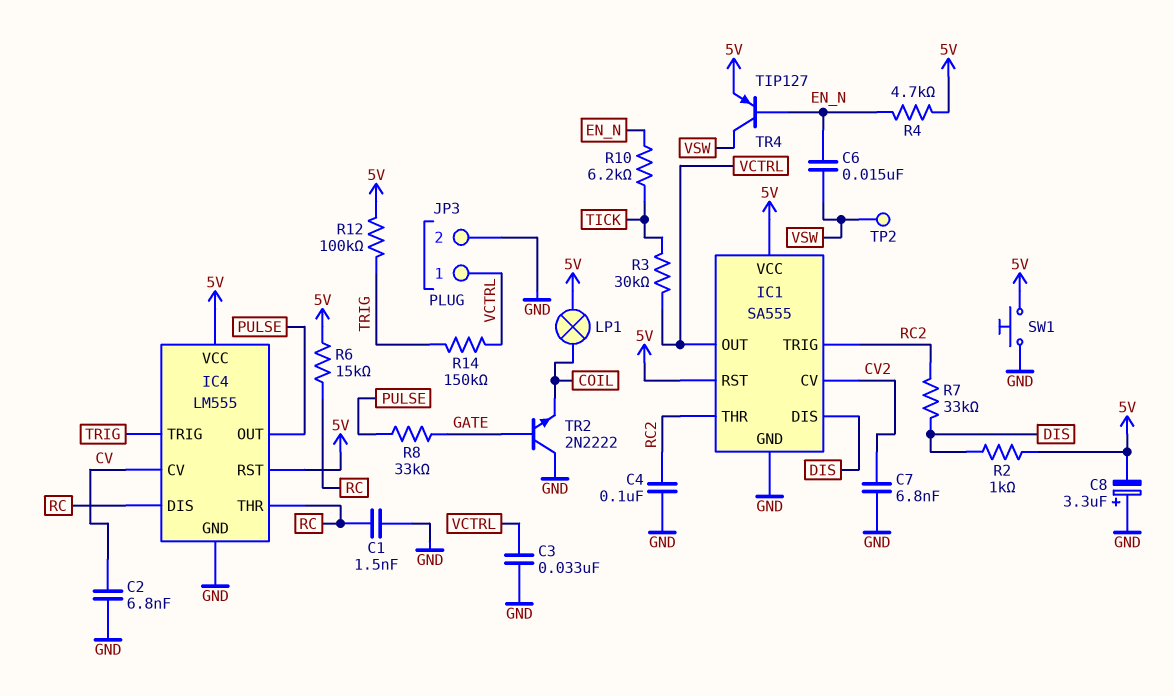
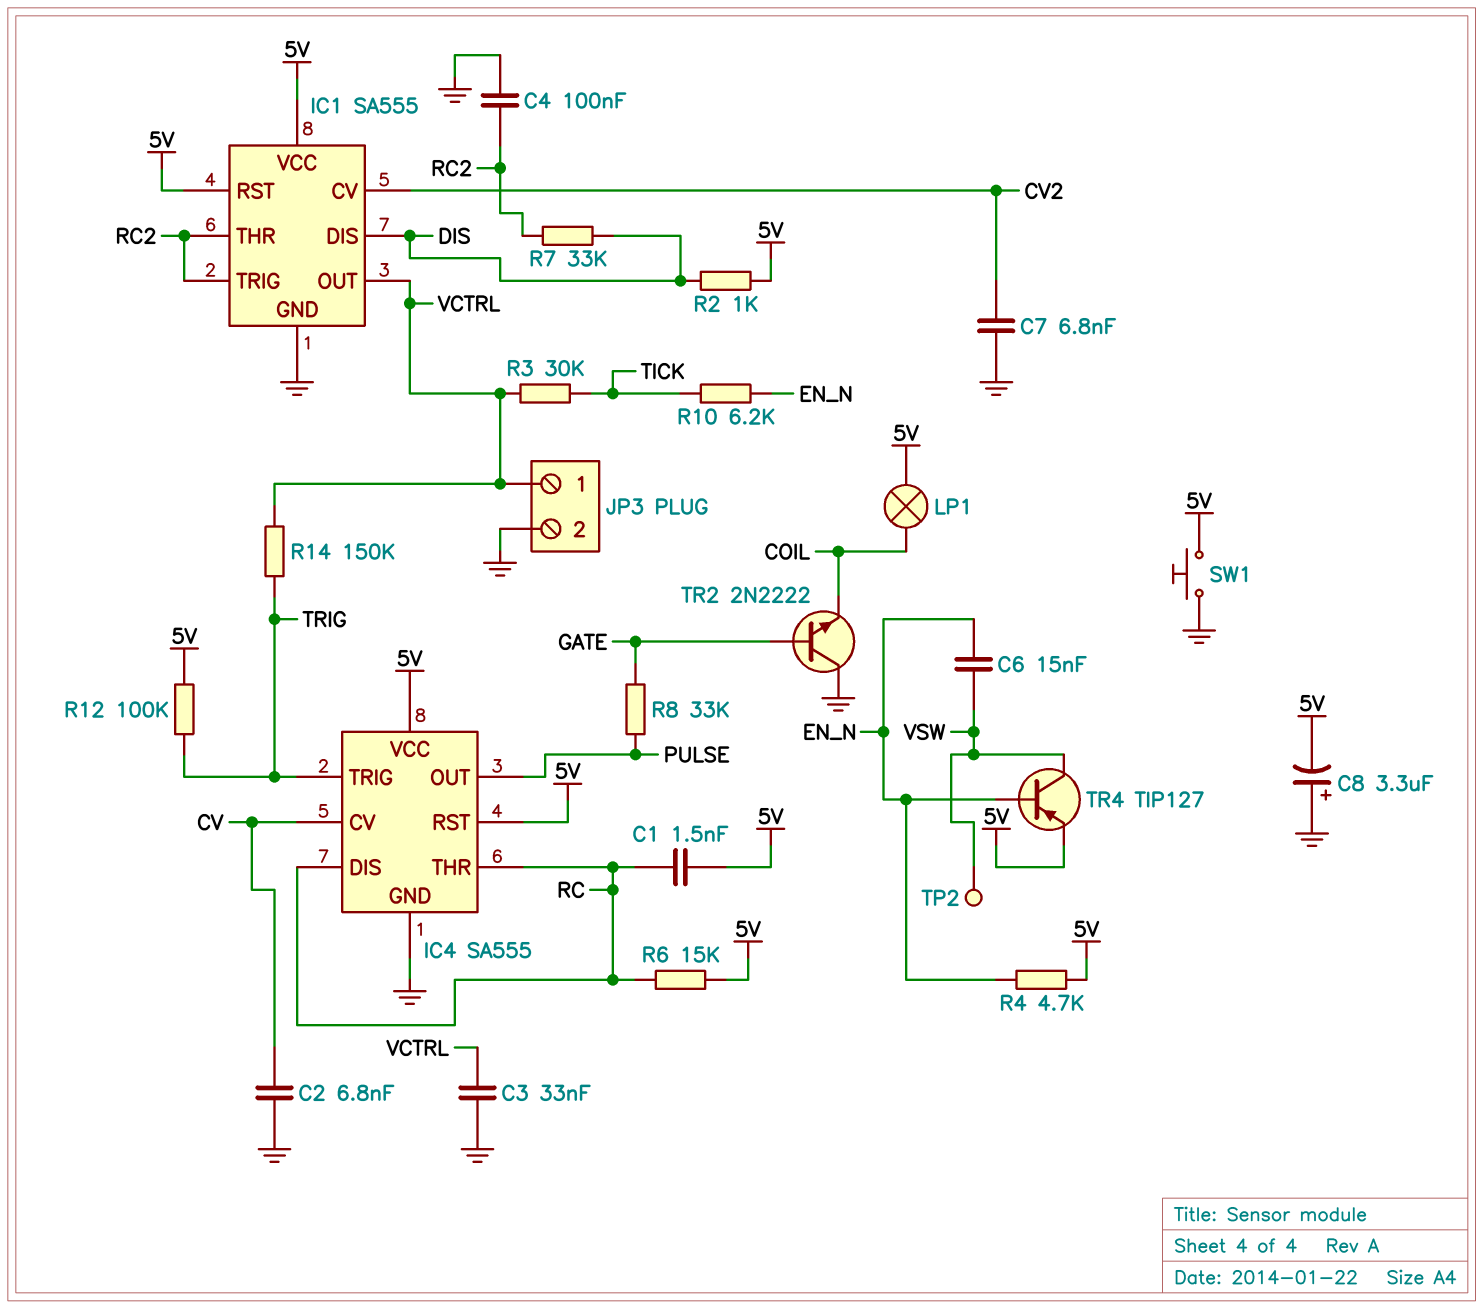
C1: 1.5nF (GND, RC) -> 1.5nF (5V, RC)
IC4: LM555 -> SA555

